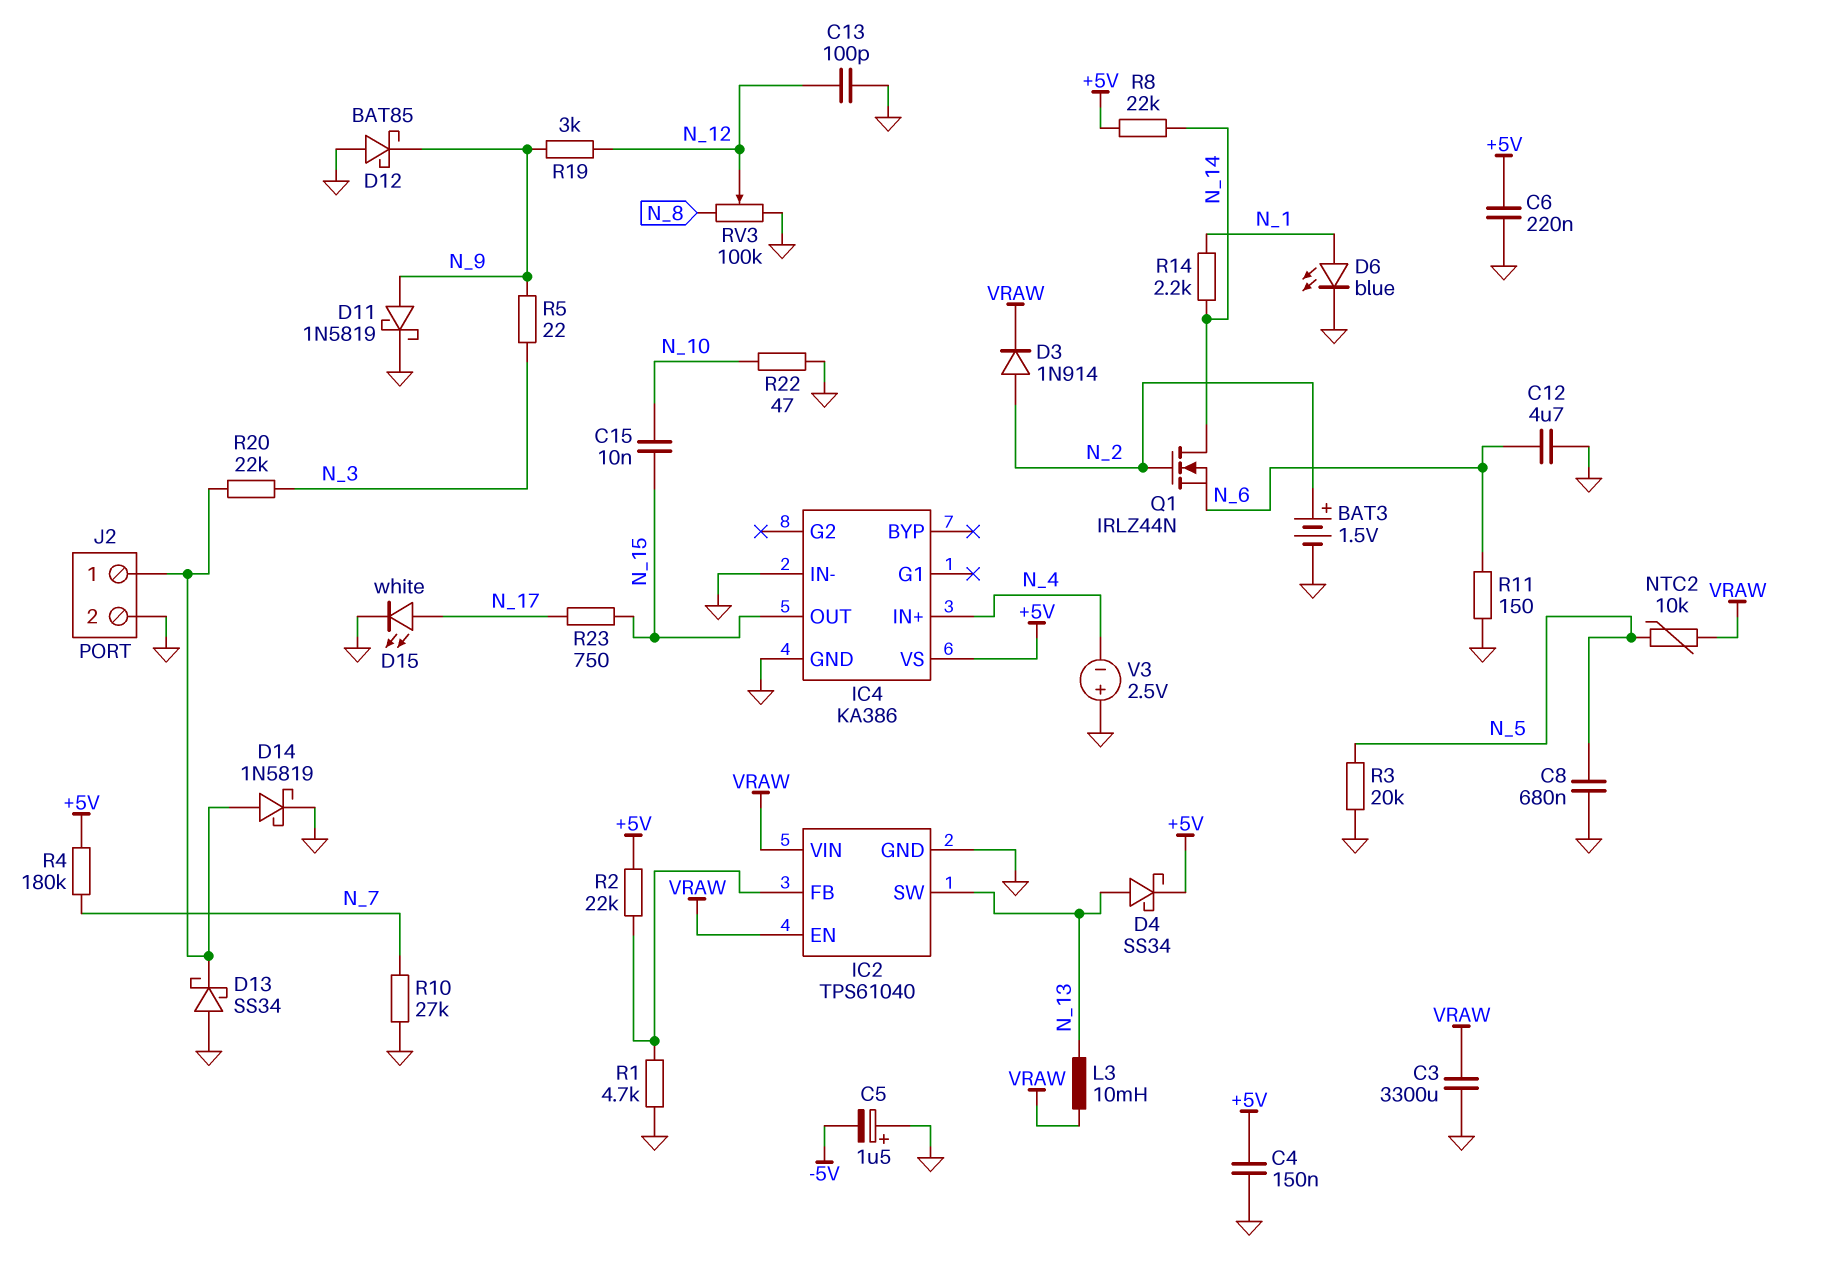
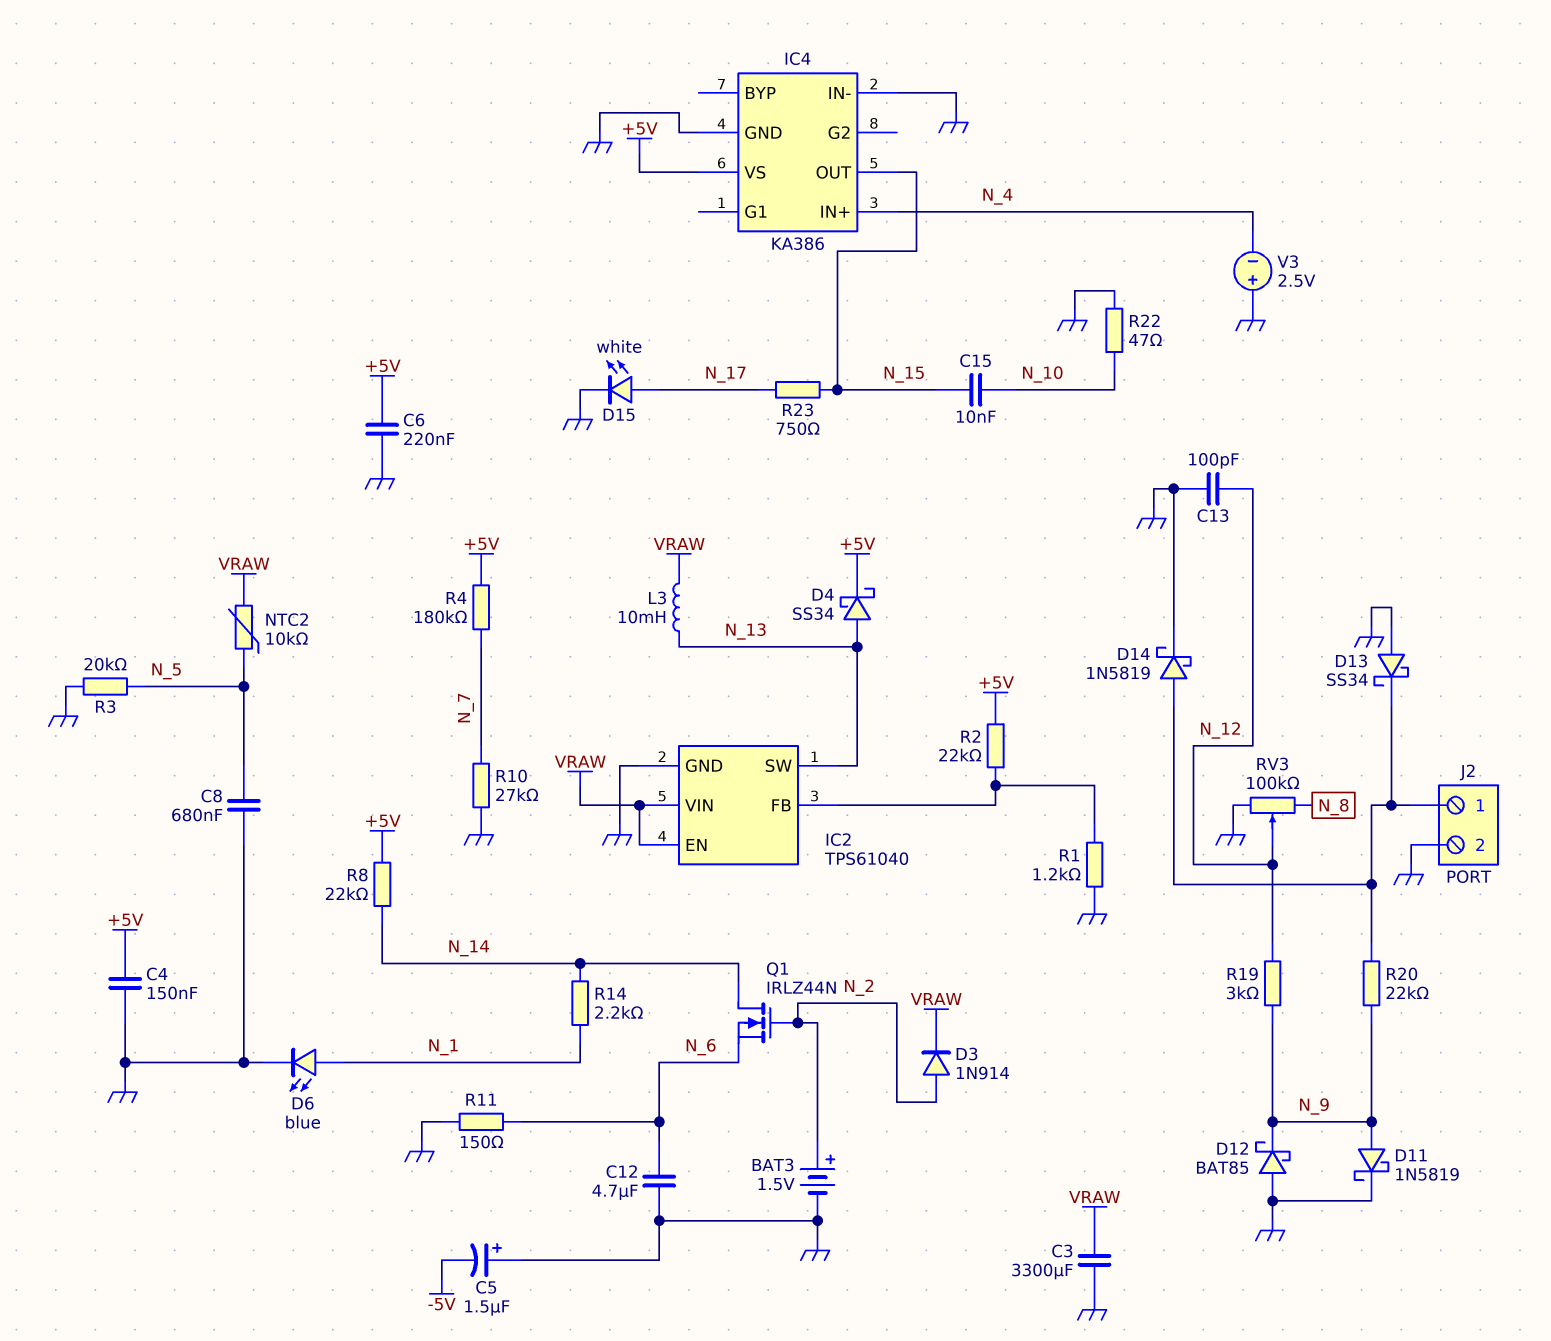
R1: 4.7k (GND, IC2/FB) -> 1.2k (GND, IC2/FB)
R5: 22 (N_3, N_9) -> none
R20: 22k (J2/1, N_3) -> 22k (J2/1, N_9)

